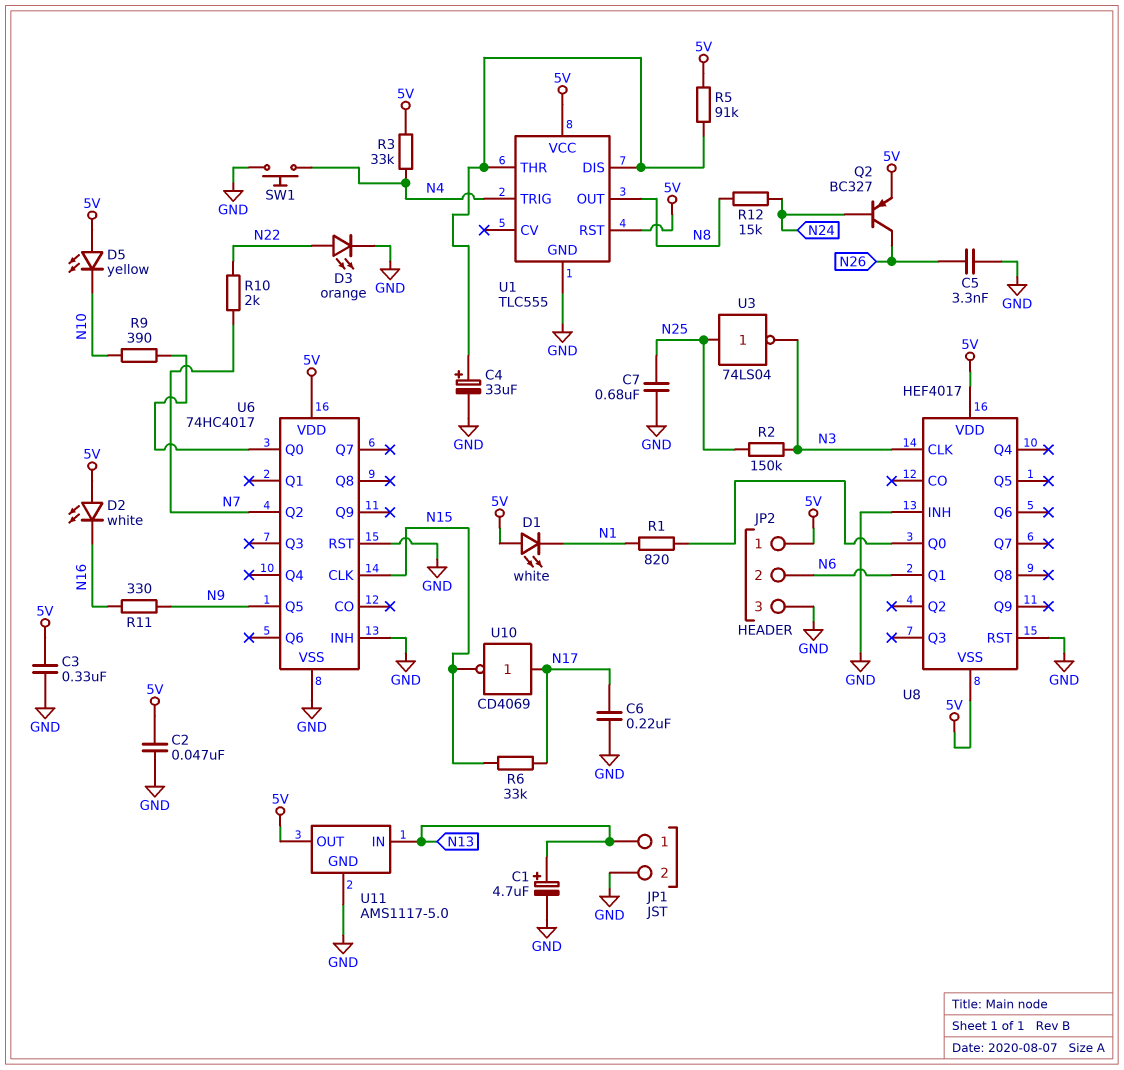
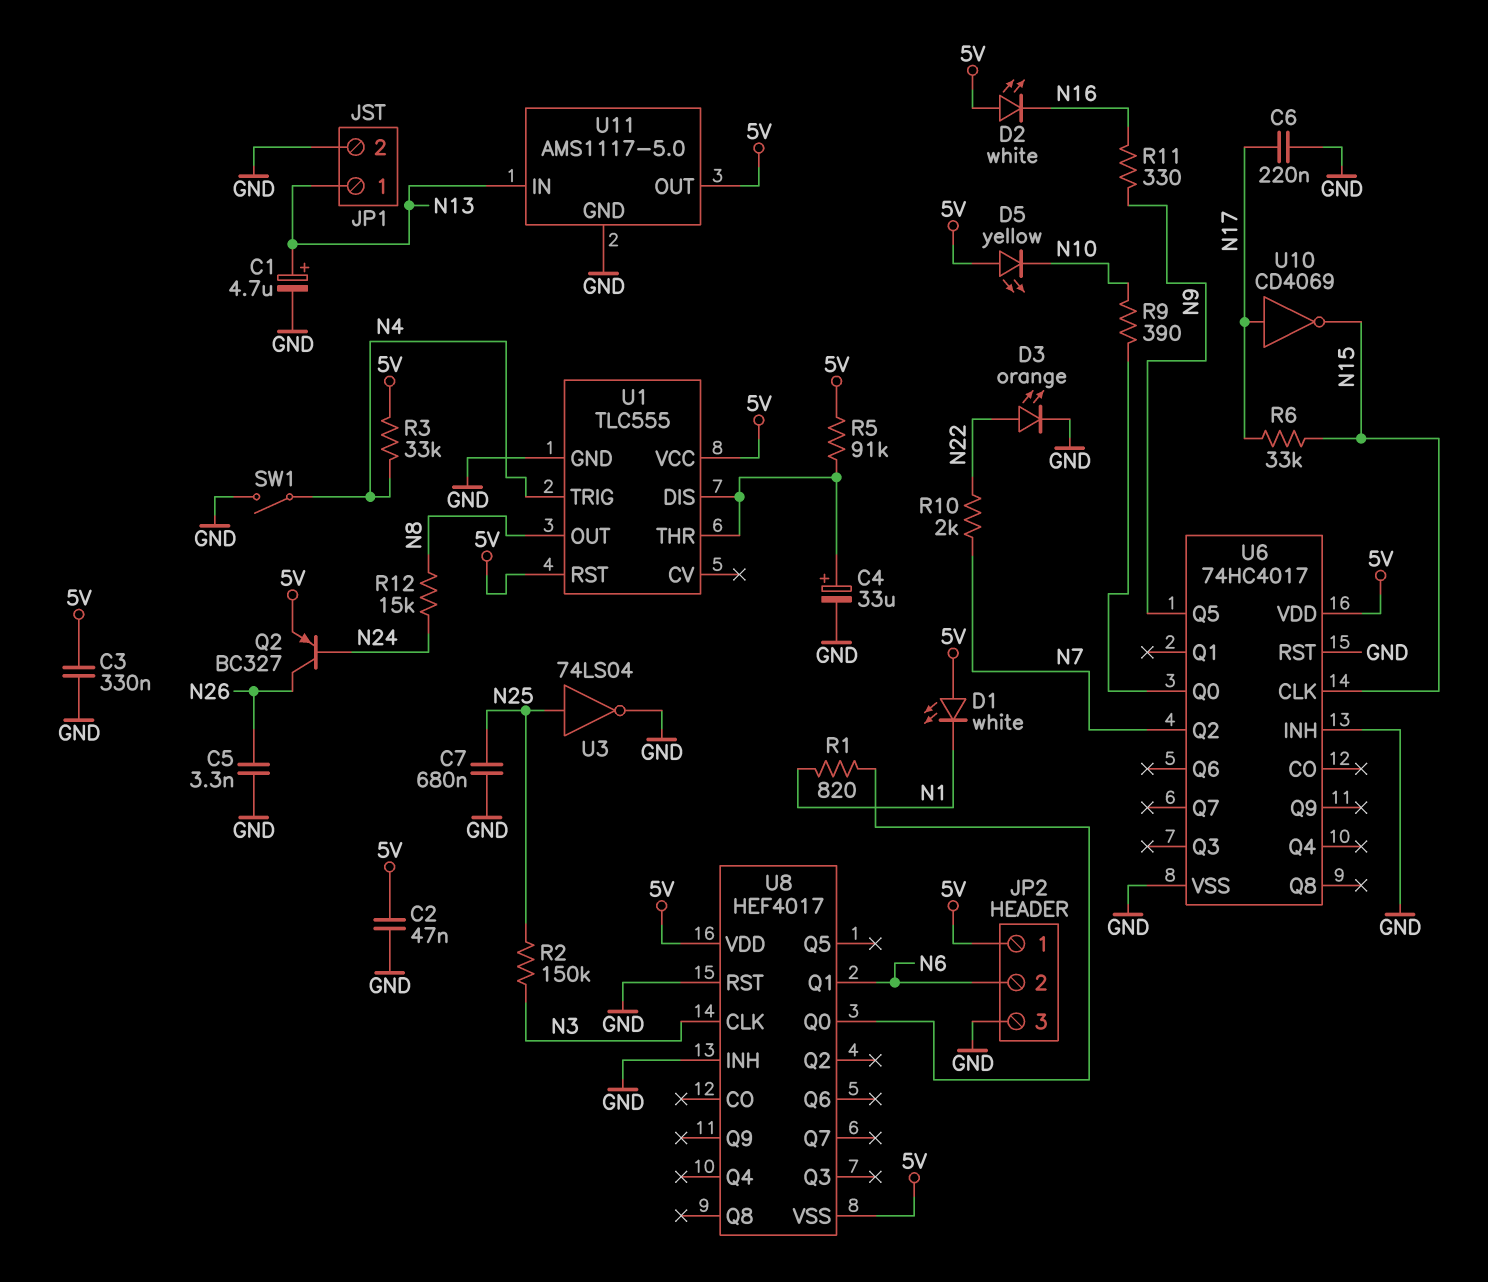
SW1: button (GND, N4) -> switch (GND, N4)
U3: NOT 74LS04 (in N25, out N3) -> NOT 74LS04 (in N25, out GND)

